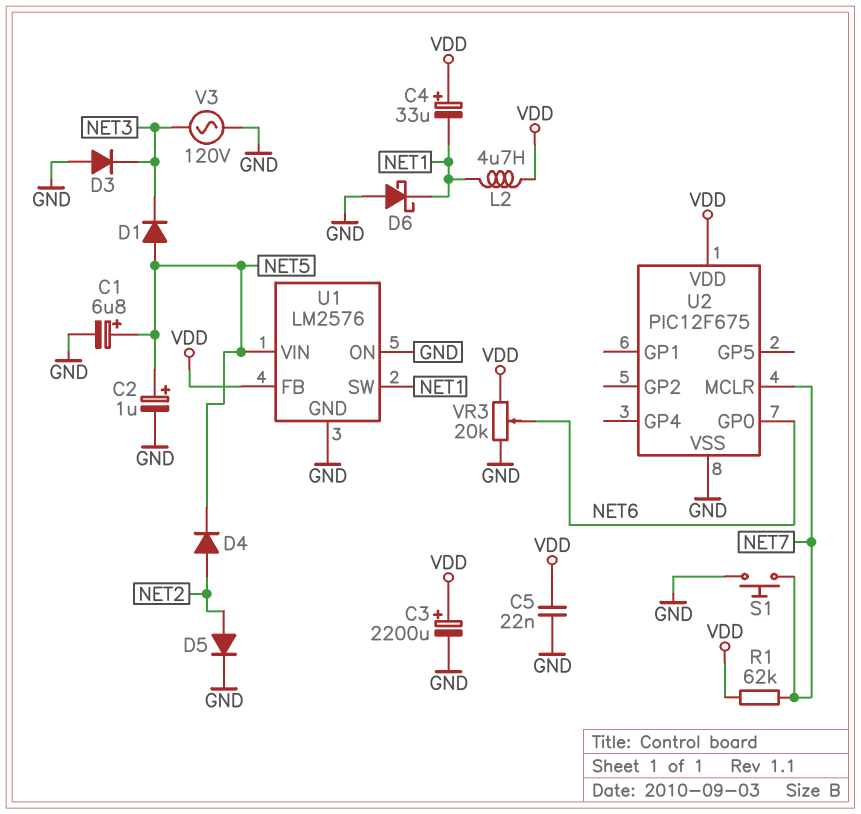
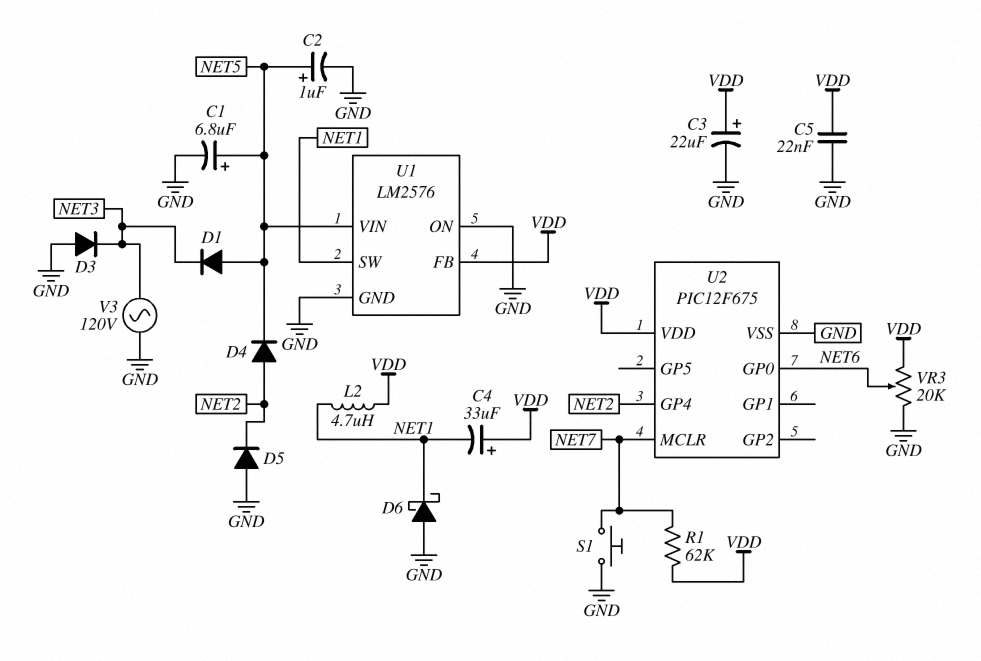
C3: 2200uF (plus VDD, minus GND) -> 22uF (plus VDD, minus GND)
D5: diode (A NET2, K GND) -> diode (A GND, K NET2)
U2 pin GP4: none -> NET2

